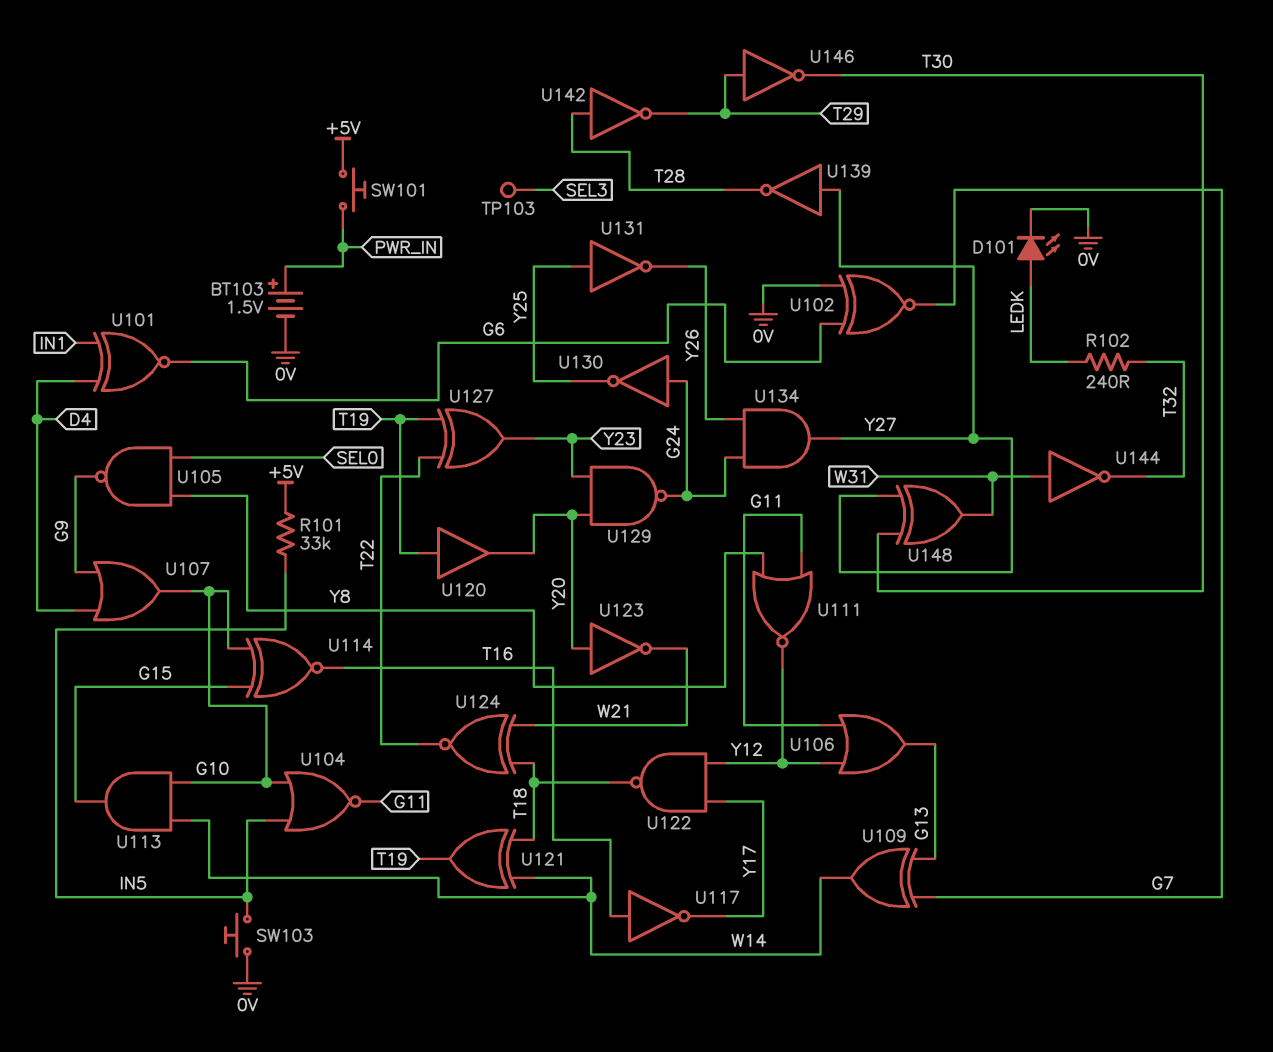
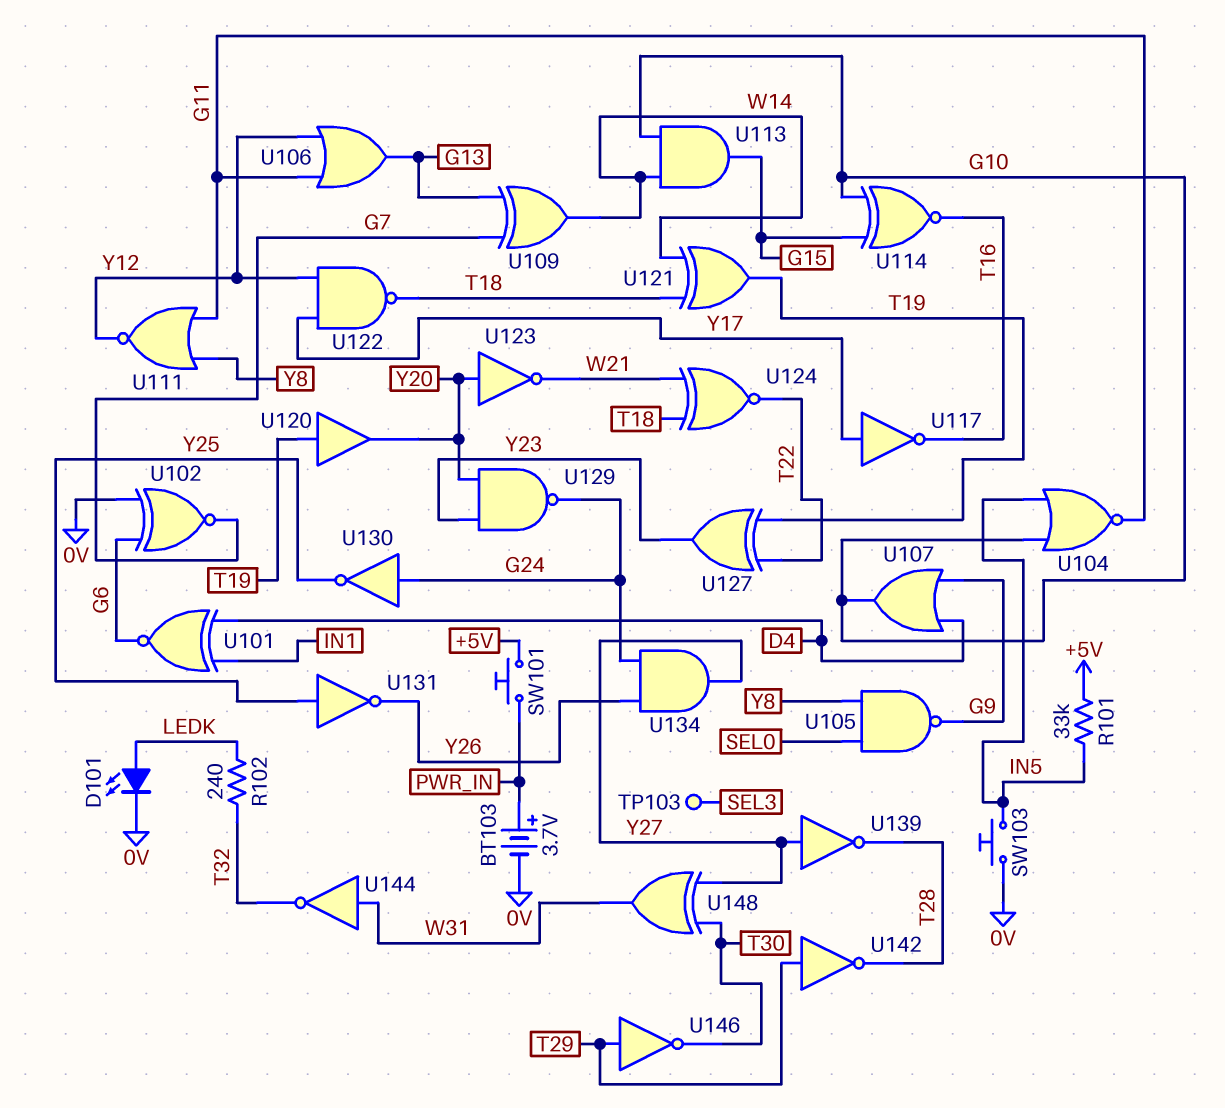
BT103: 1.5V (plus PWR_IN, minus 0V) -> 3.7V (plus PWR_IN, minus 0V)
U117: NOT (in T16, out Y17) -> NOT (in Y17, out T16)
U142: NOT (in T28, out T29) -> NOT (in T29, out T28)

